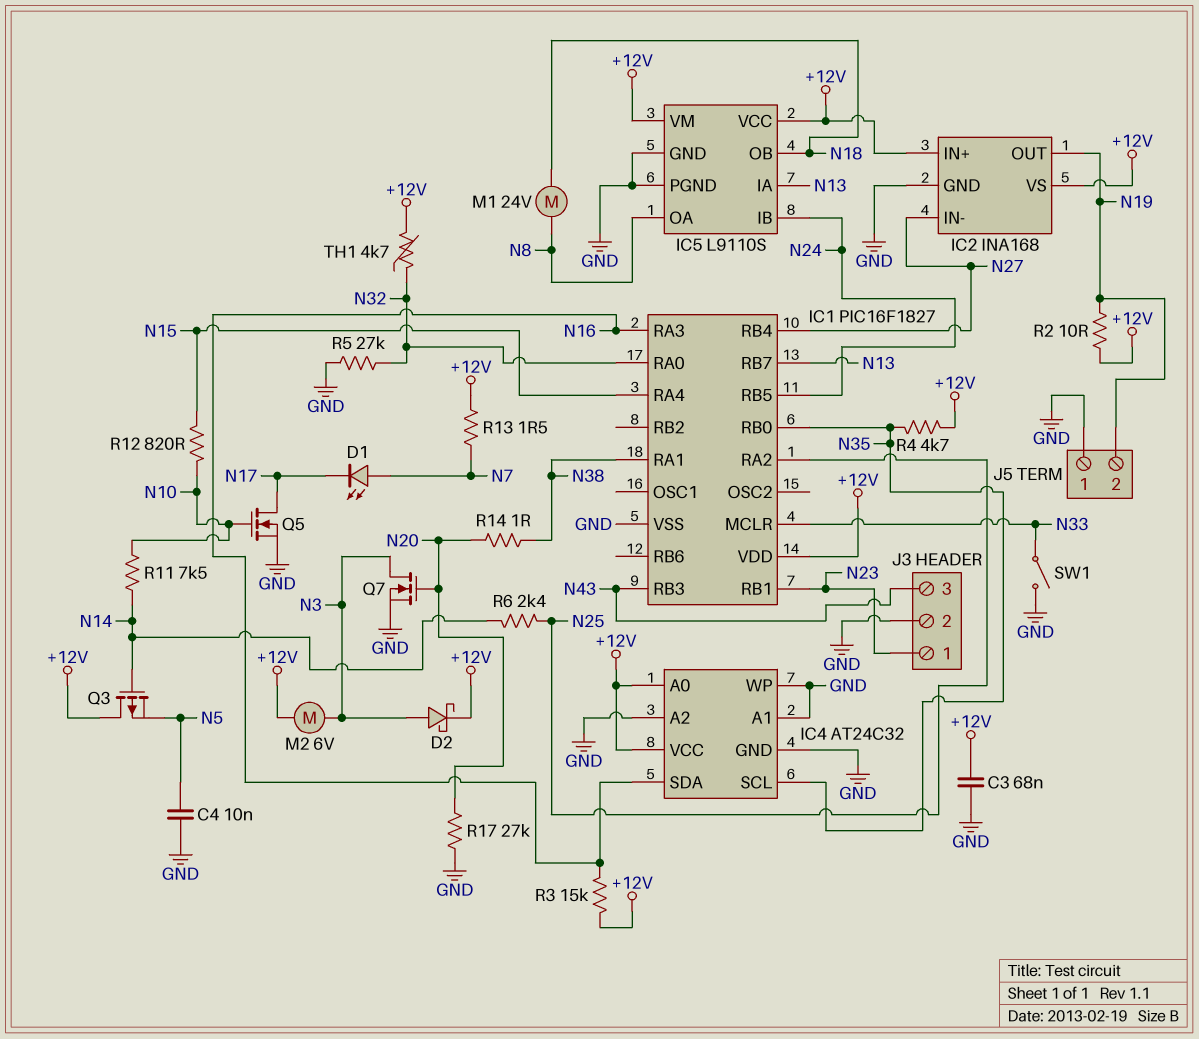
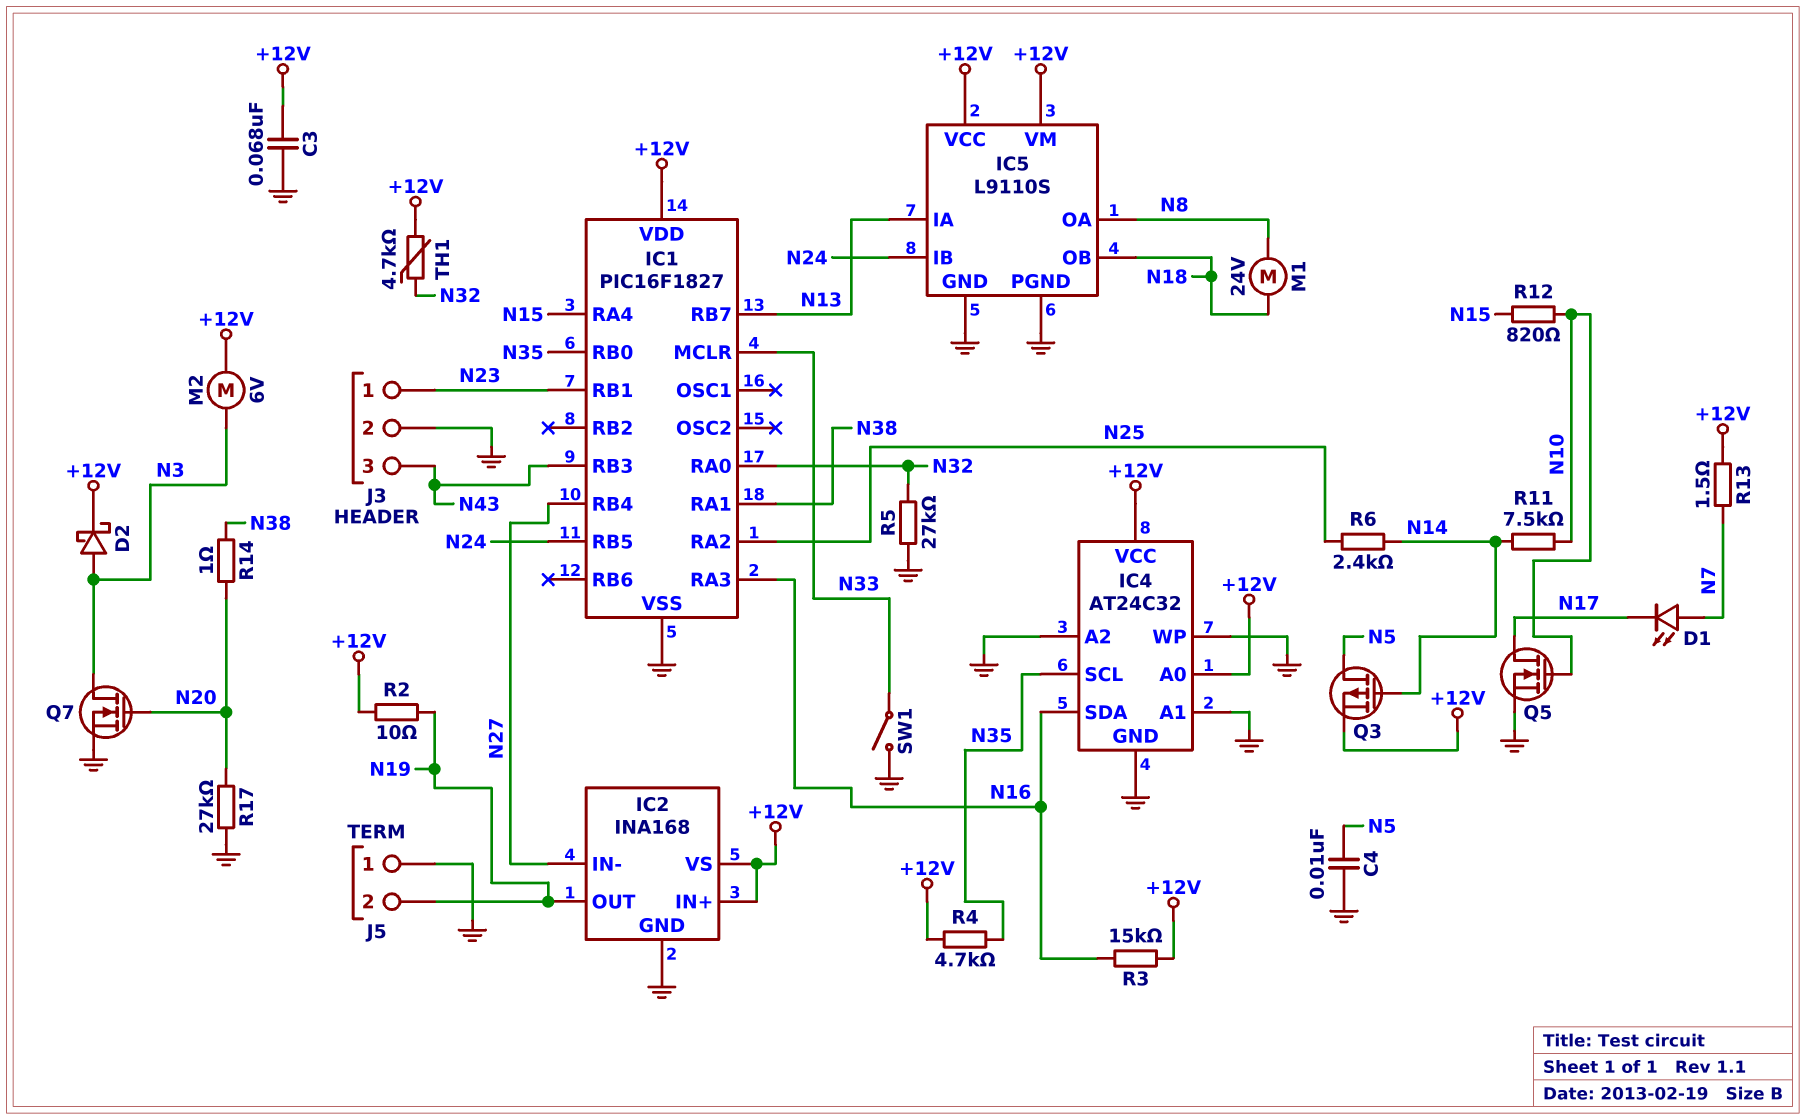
Q3: PMOS (G N14, D +12V, S N5) -> PMOS (G N14, D N5, S +12V)

